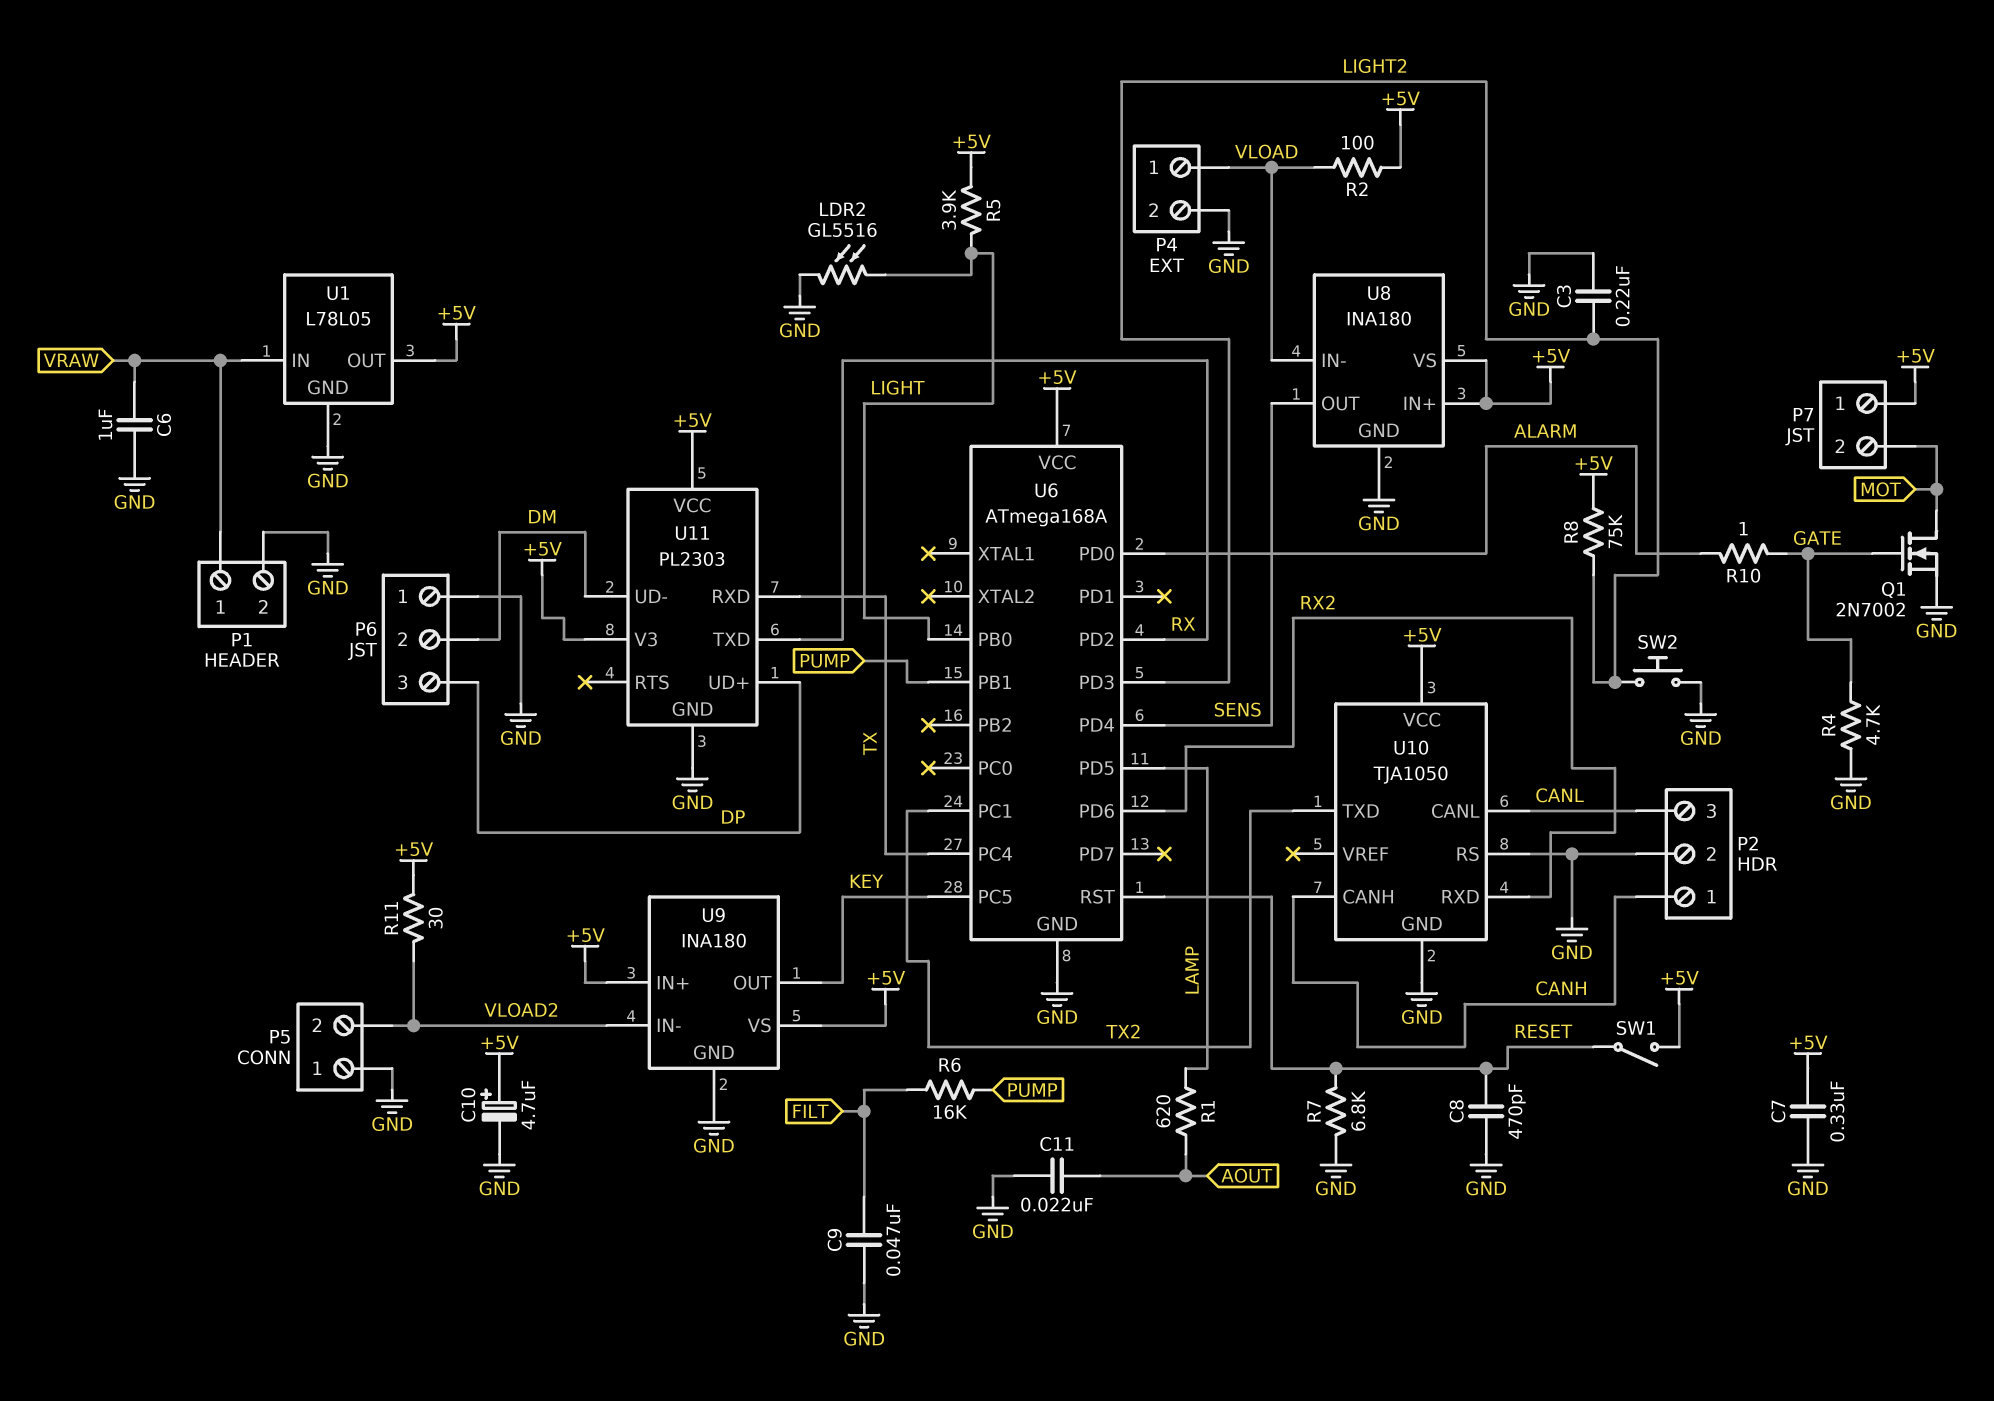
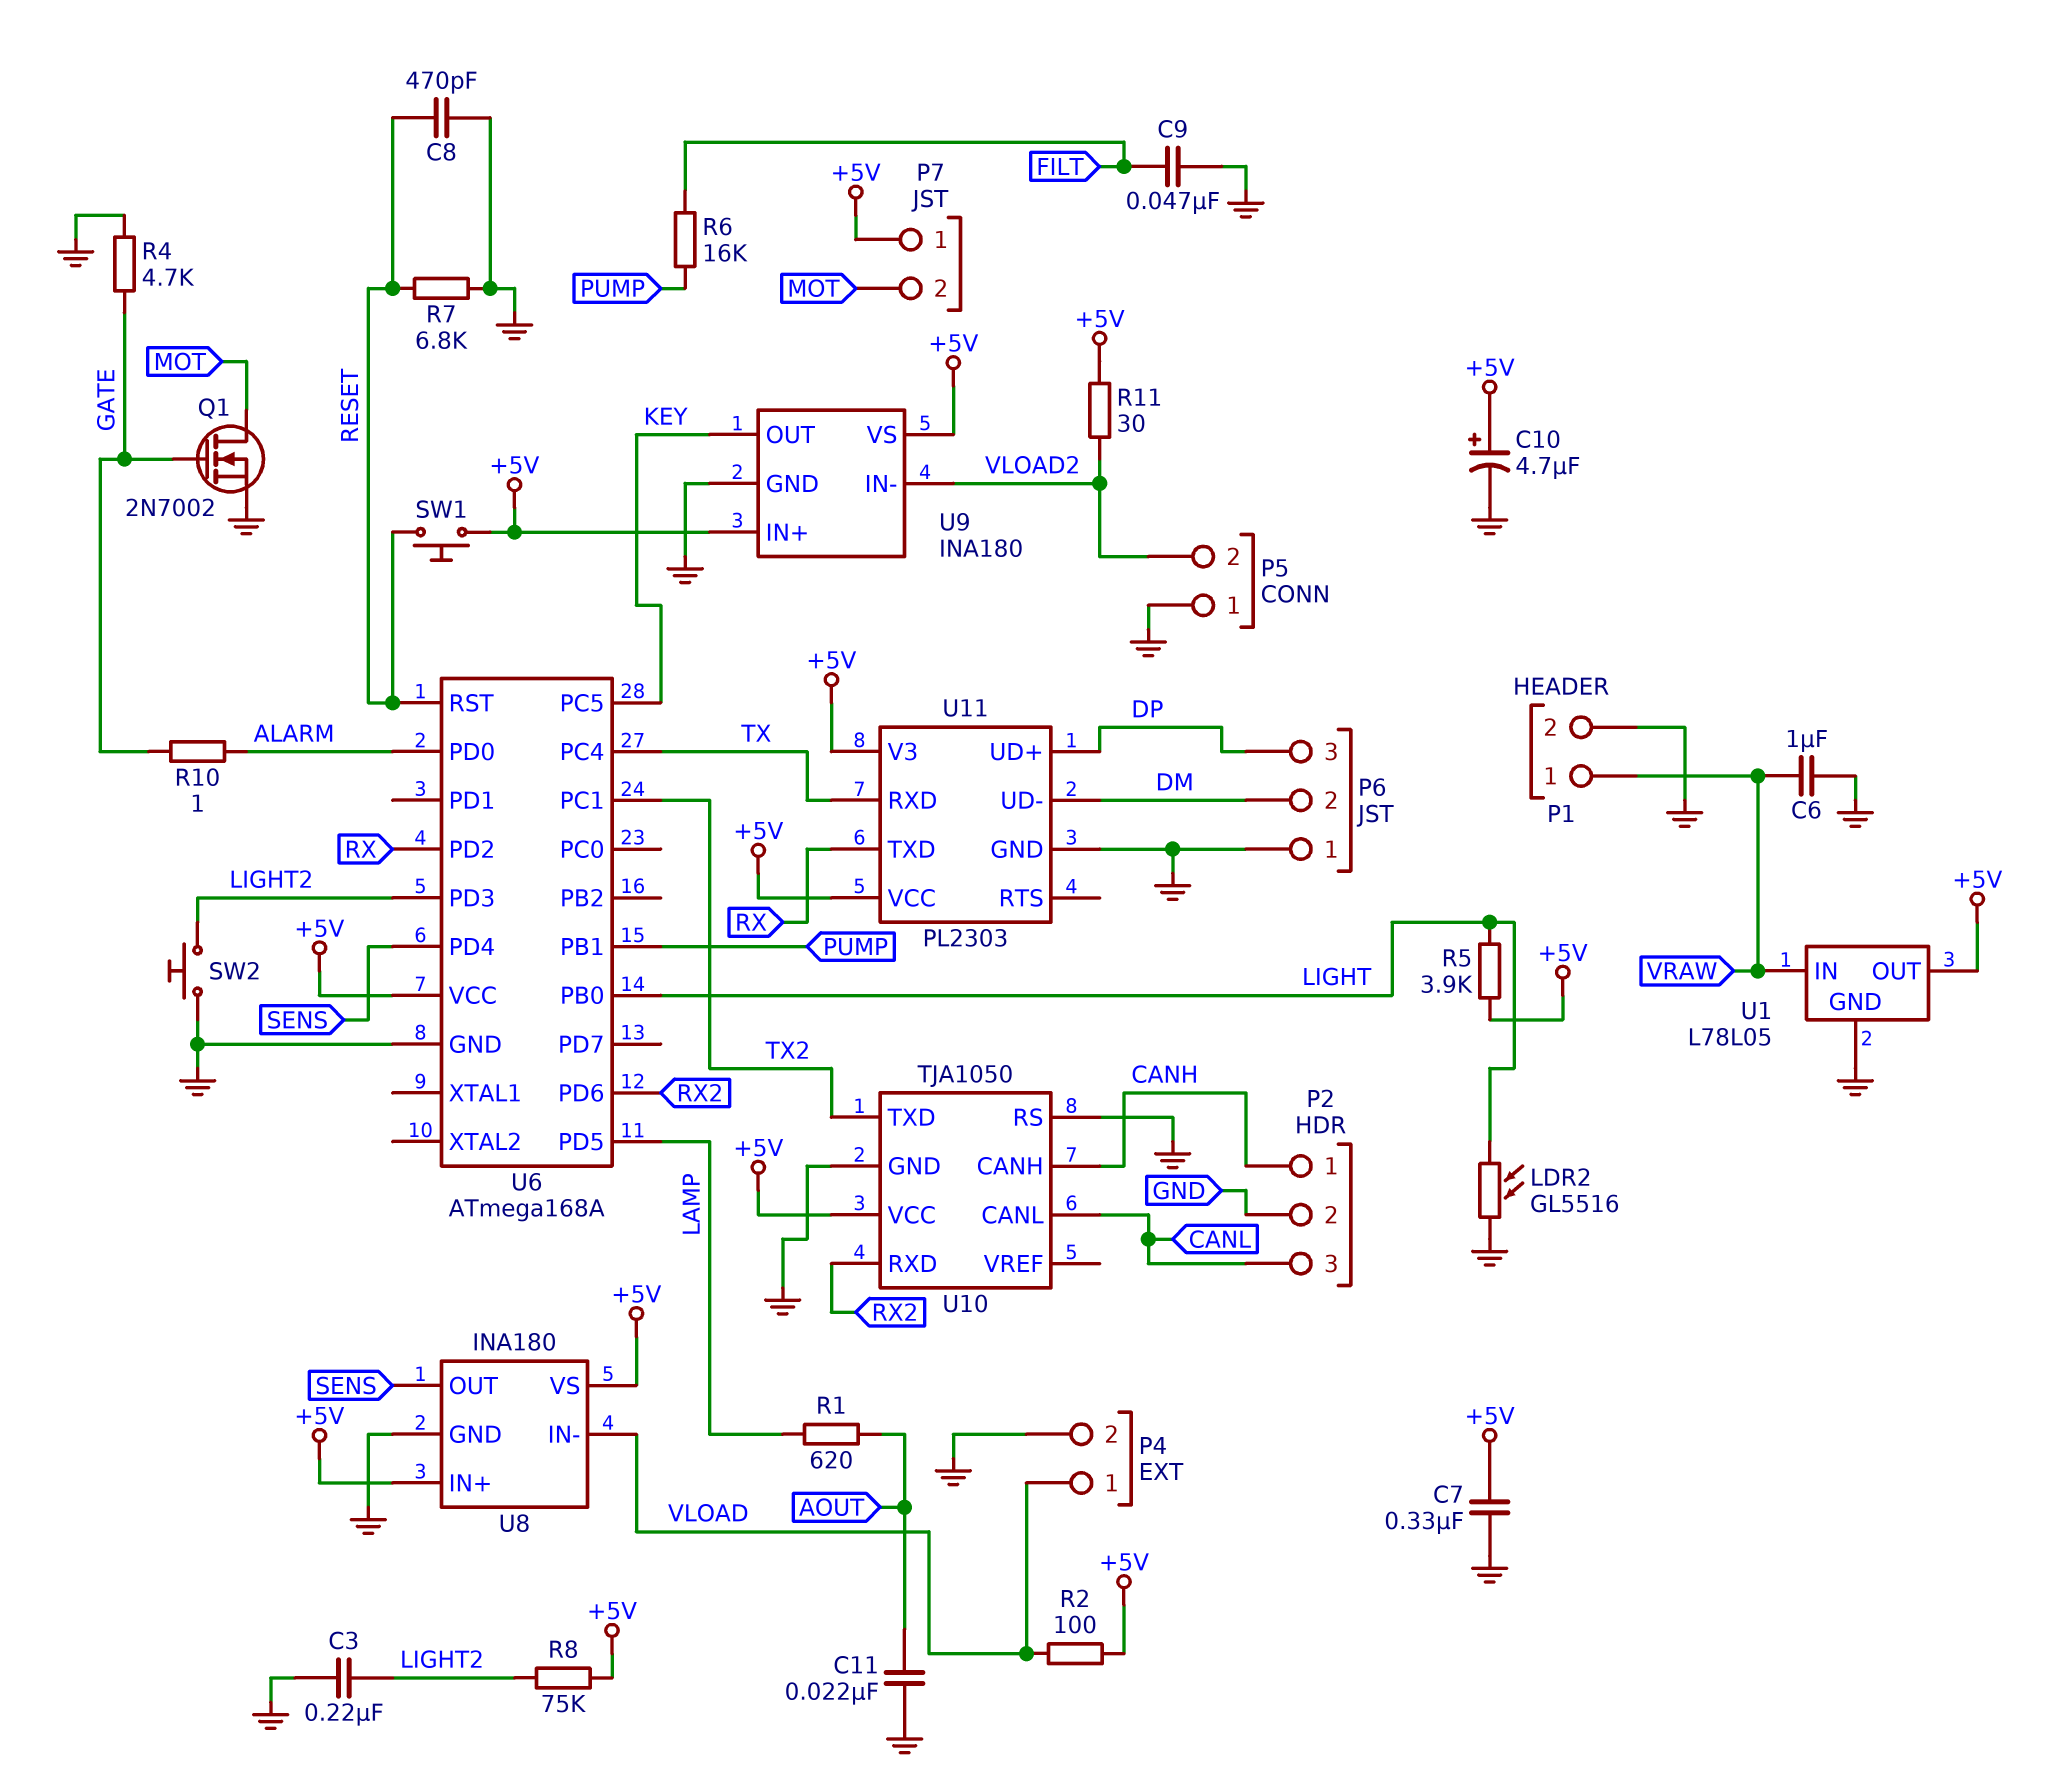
SW1: switch (+5V, RESET) -> button (+5V, RESET)

